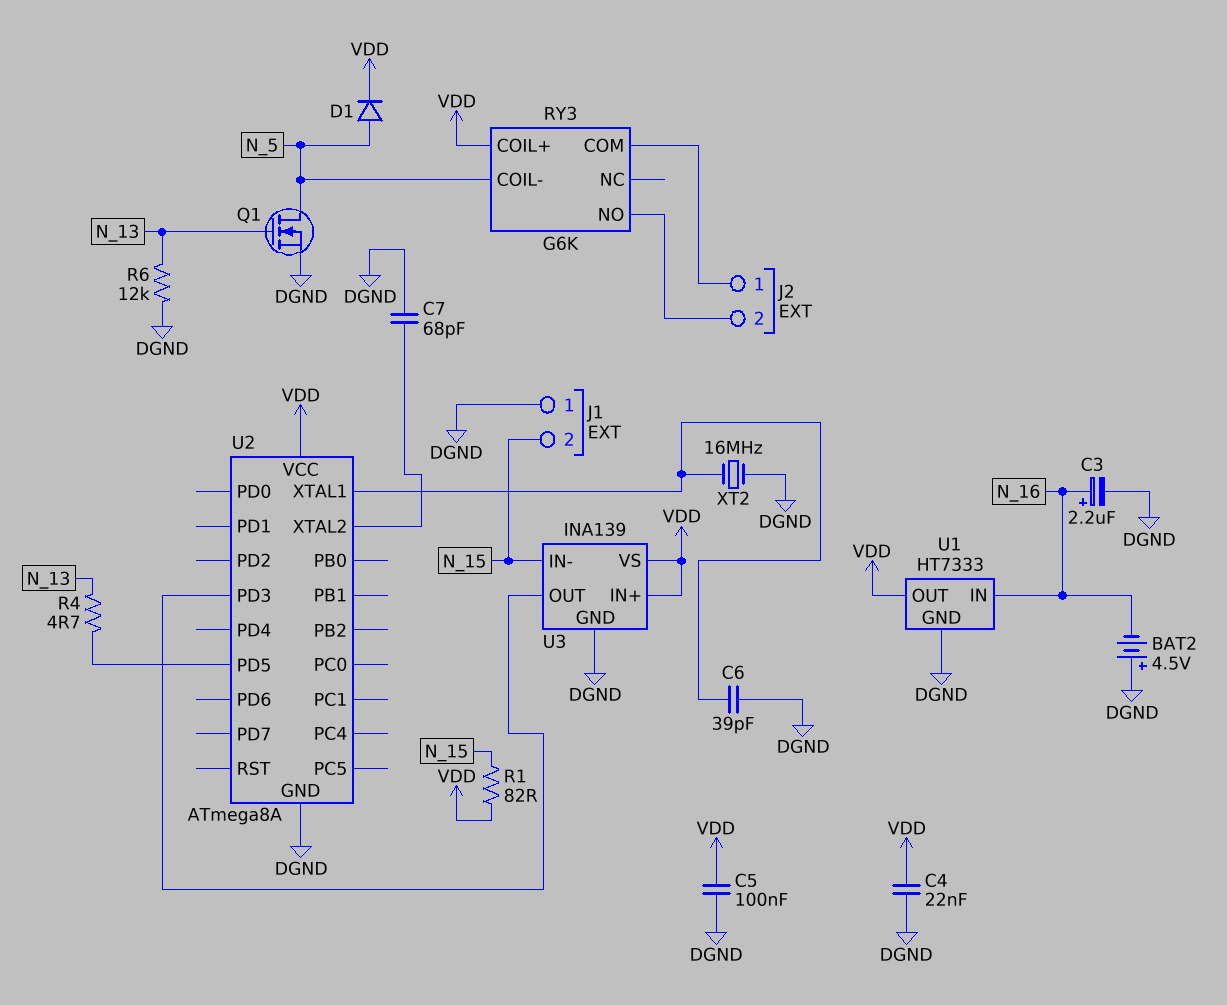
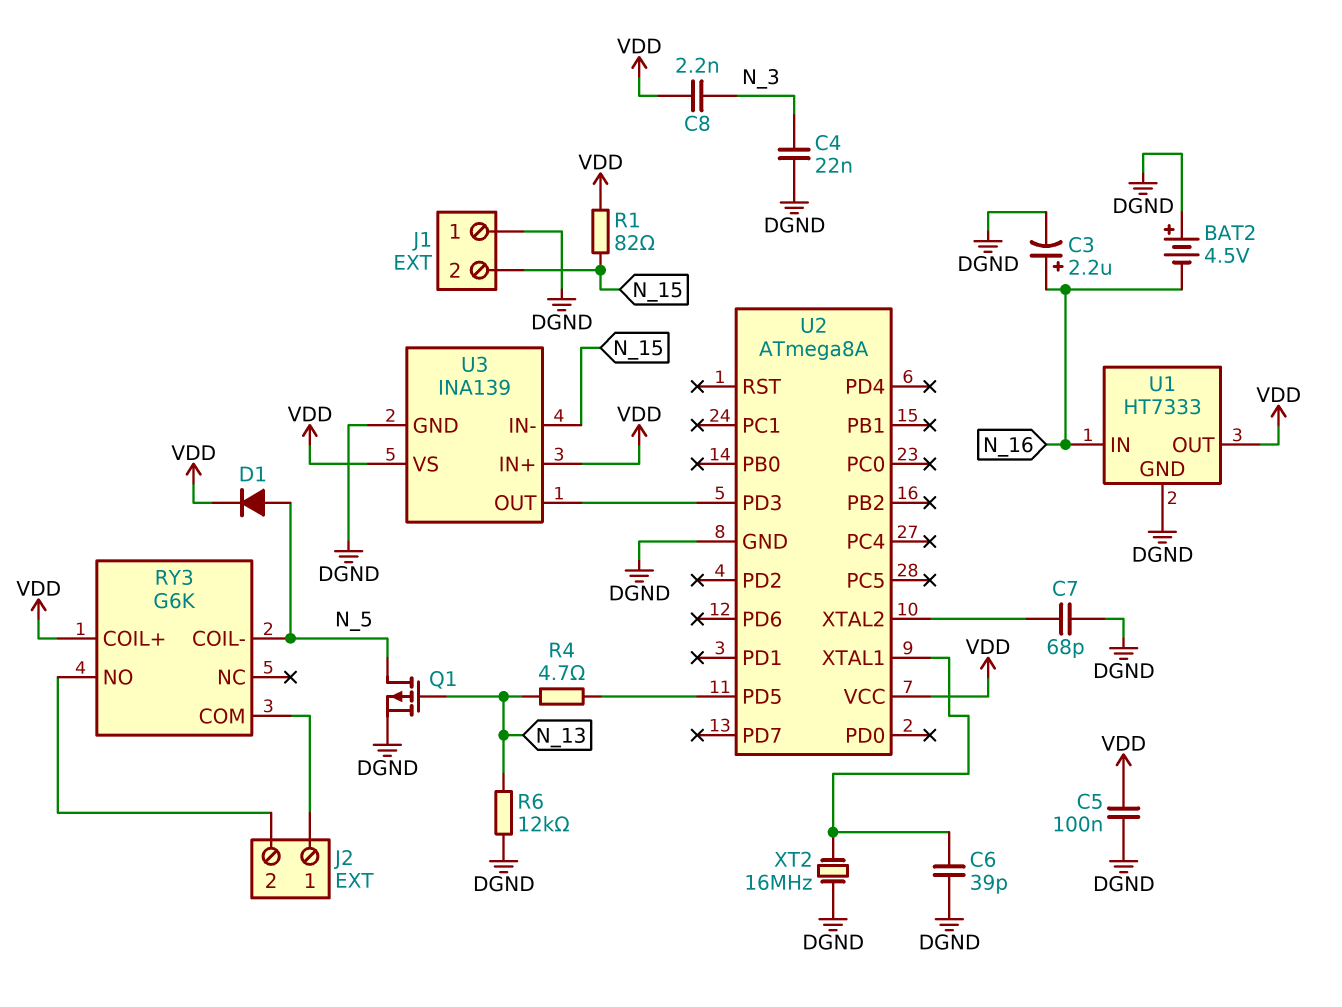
C4: 22nF (DGND, VDD) -> 22nF (DGND, N_3)
C8: none -> 2.2nF (N_3, VDD)
Q1: NMOS (G N_13, D N_5, S DGND) -> PMOS (G N_13, D N_5, S DGND)

